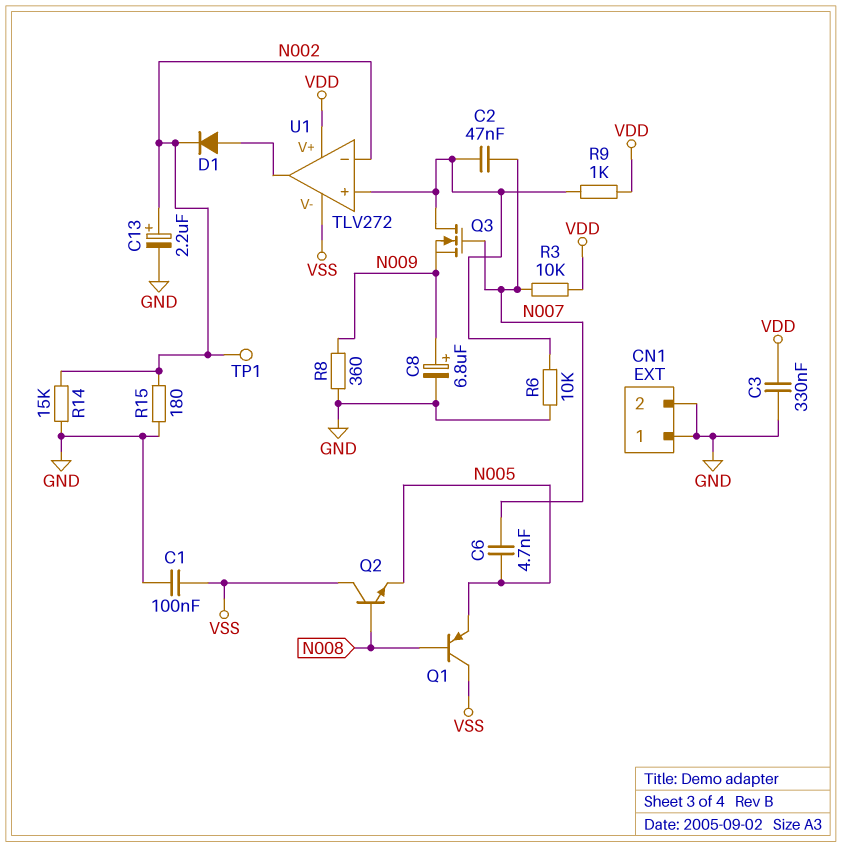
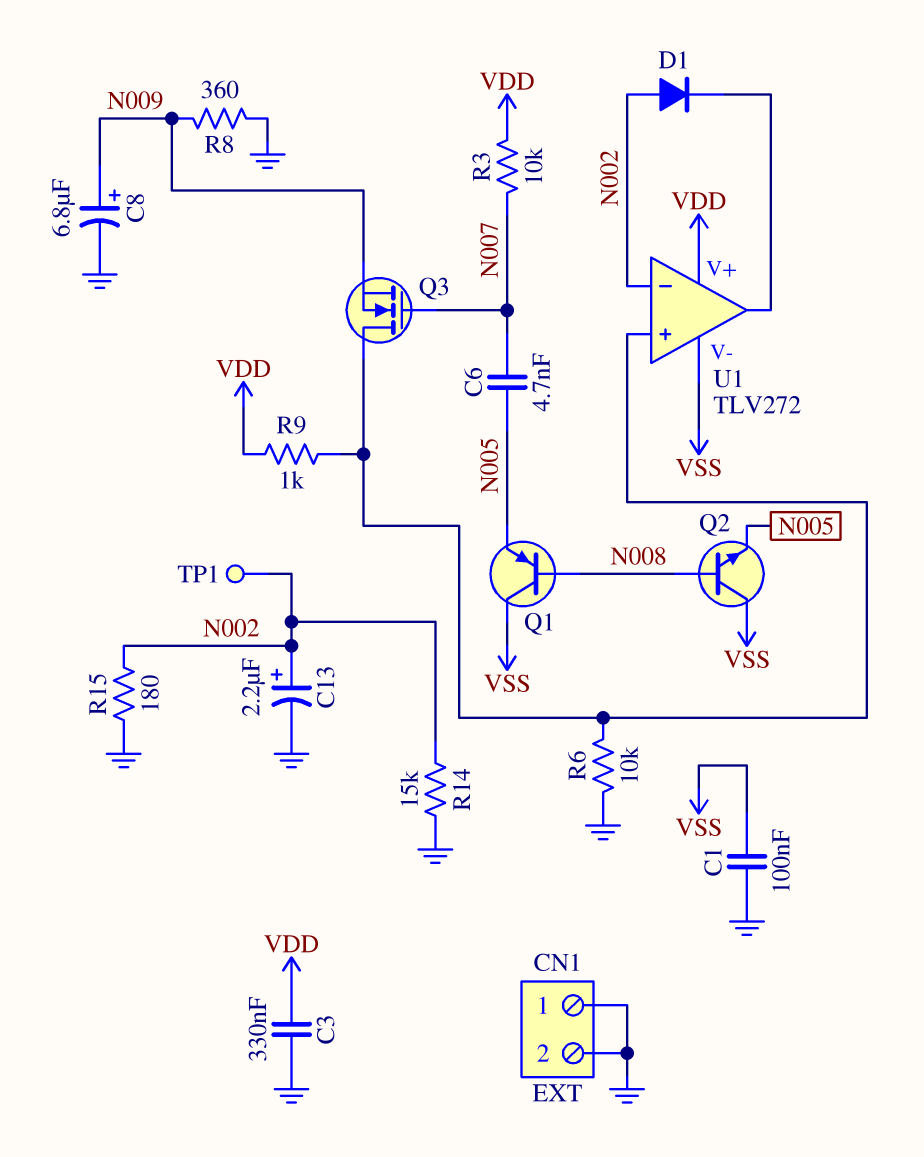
C2: 47nF (N007, U1/in+) -> none
D1: diode (A U1/out, K N002) -> diode (A N002, K U1/out)

